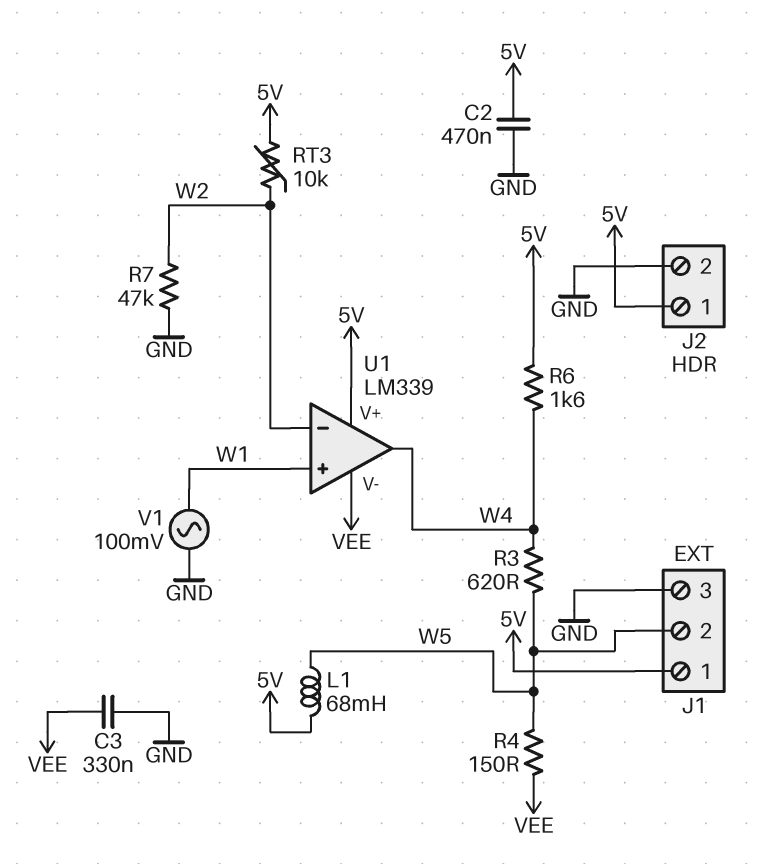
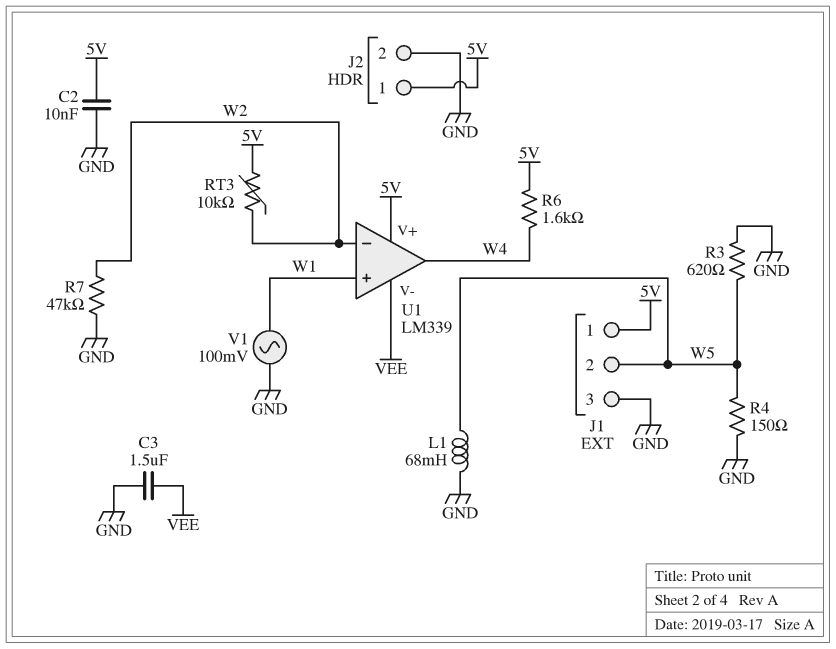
C2: 470nF (5V, GND) -> 10nF (5V, GND)
C3: 330nF (GND, VEE) -> 1.5uF (GND, VEE)
L1: 68mH (5V, W5) -> 68mH (GND, W5)
R3: 620 (W4, W5) -> 620 (GND, W5)
R4: 150 (VEE, W5) -> 150 (GND, W5)

